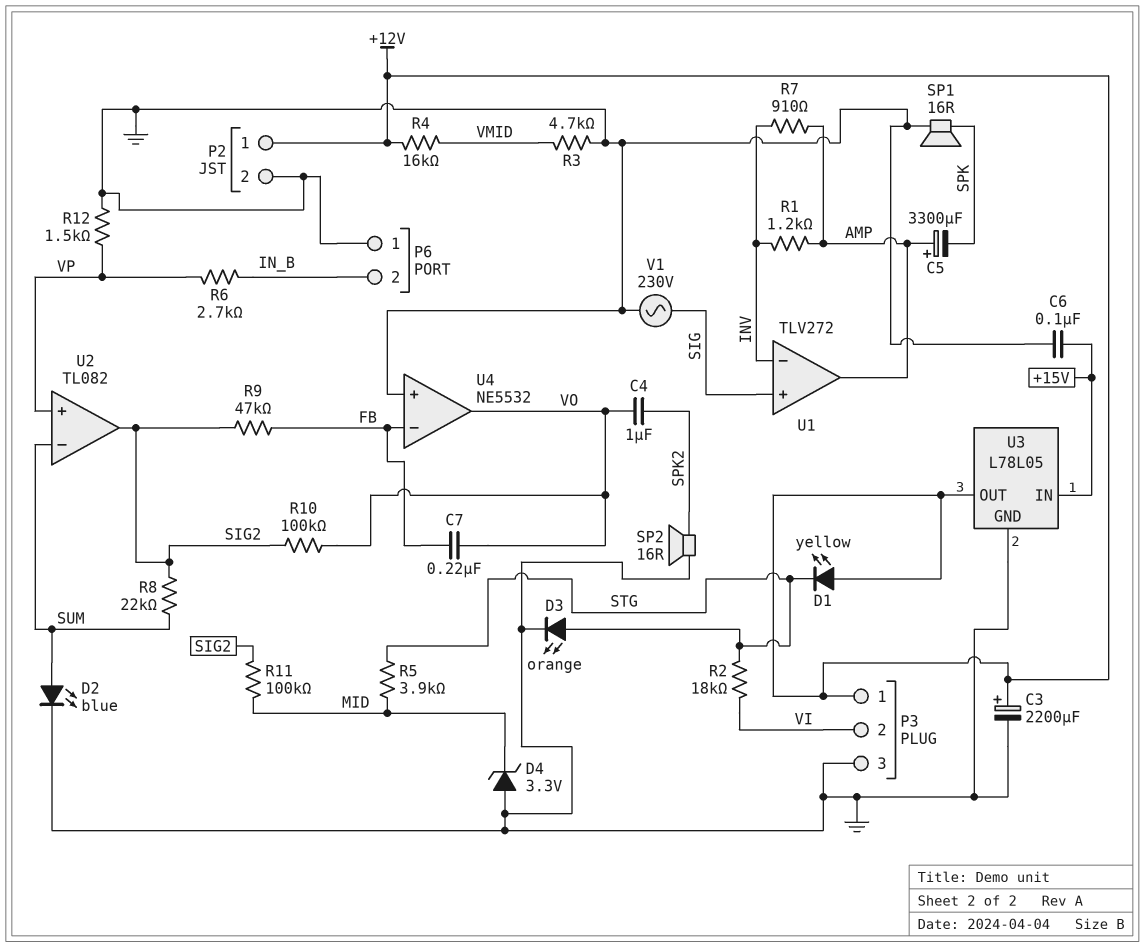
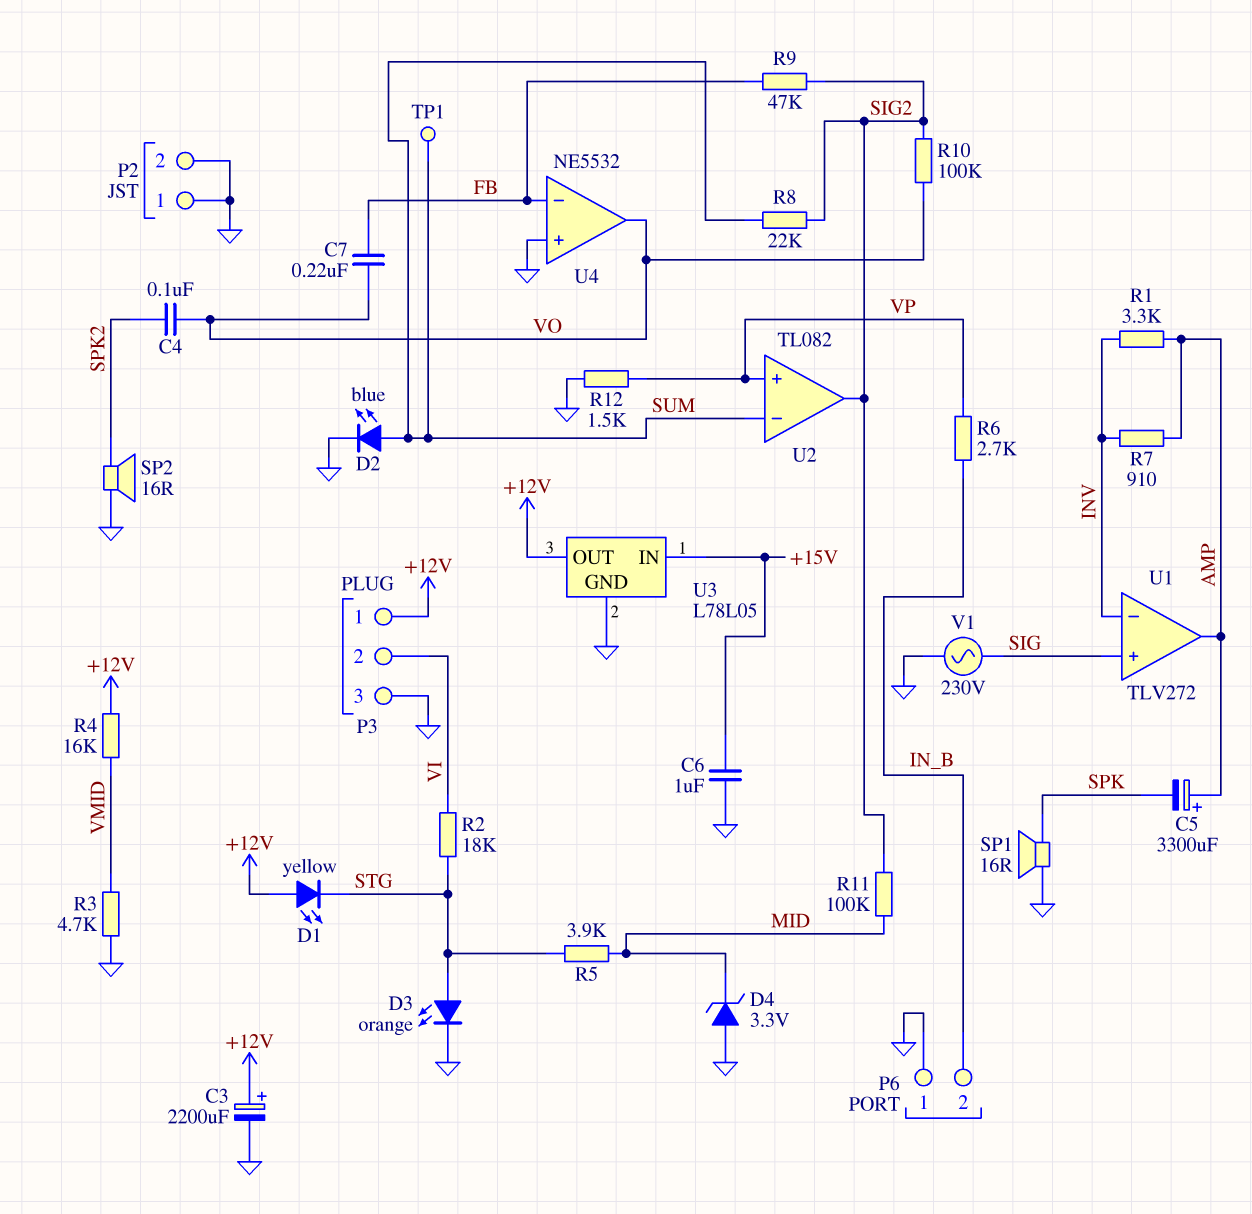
C4: 1uF (SPK2, VO) -> 100nF (SPK2, VO)
C6: 100nF (+15V, GND) -> 1uF (+15V, GND)
P2 pin 1: +12V -> GND
R1: 1.2k (AMP, INV) -> 3.3k (AMP, INV)
TP1: none -> test point (SUM)

